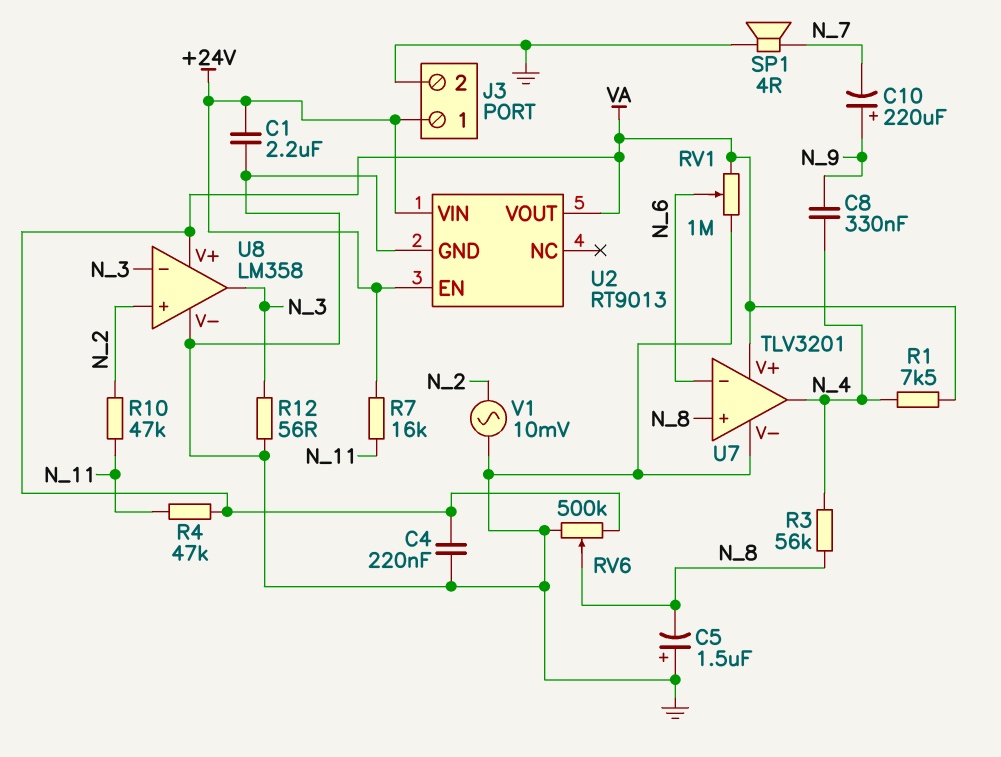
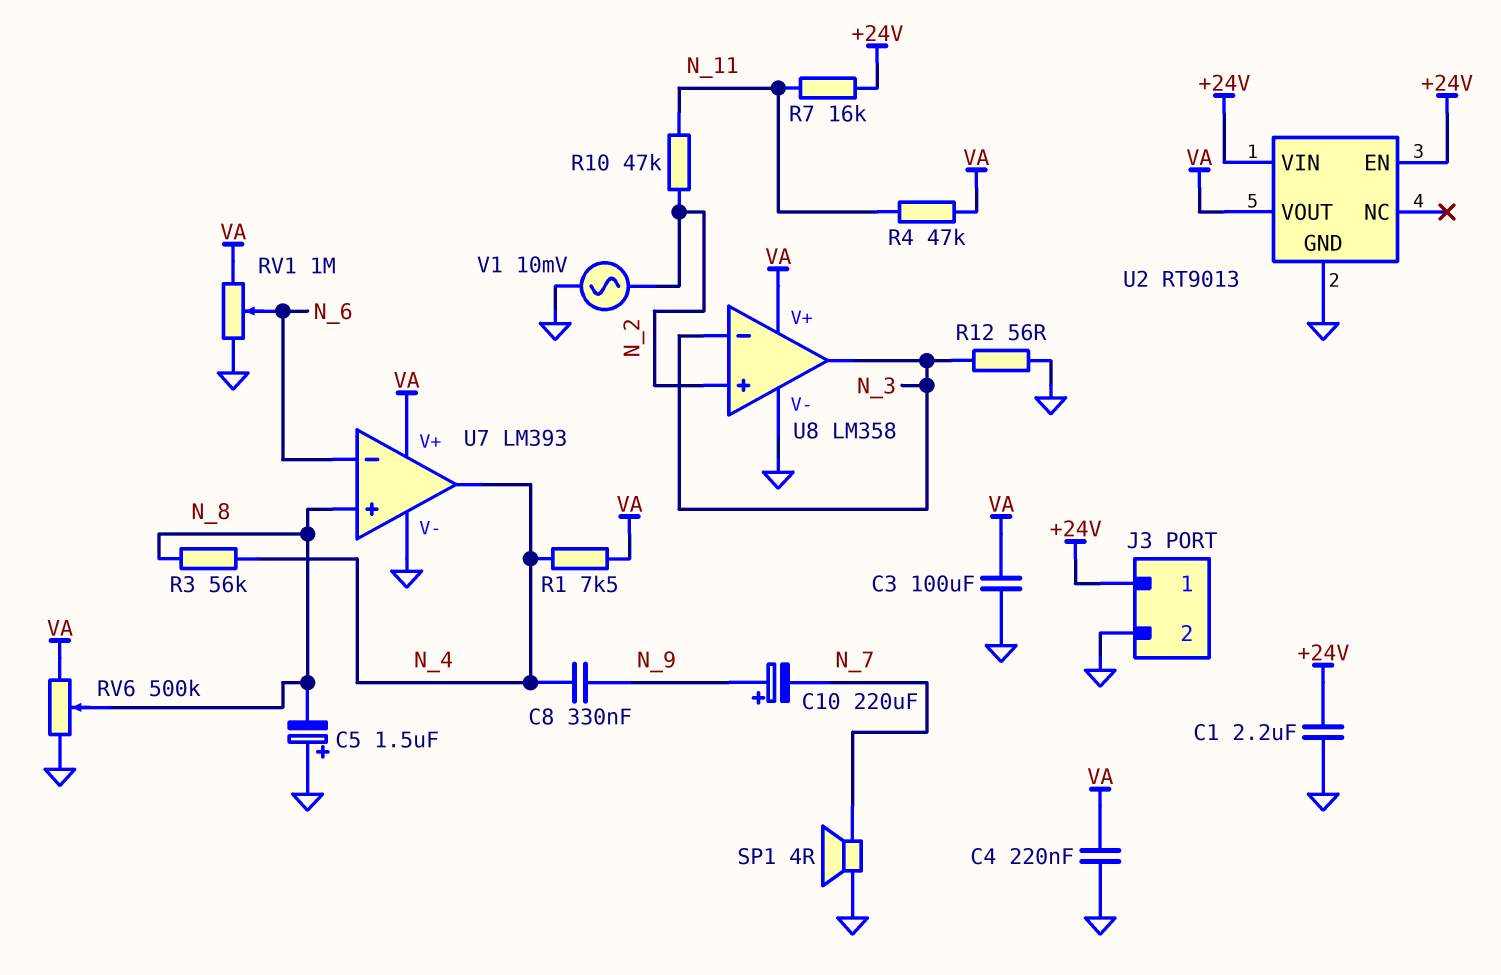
C3: none -> 100uF (GND, VA)
U7: TLV3201 -> LM393

